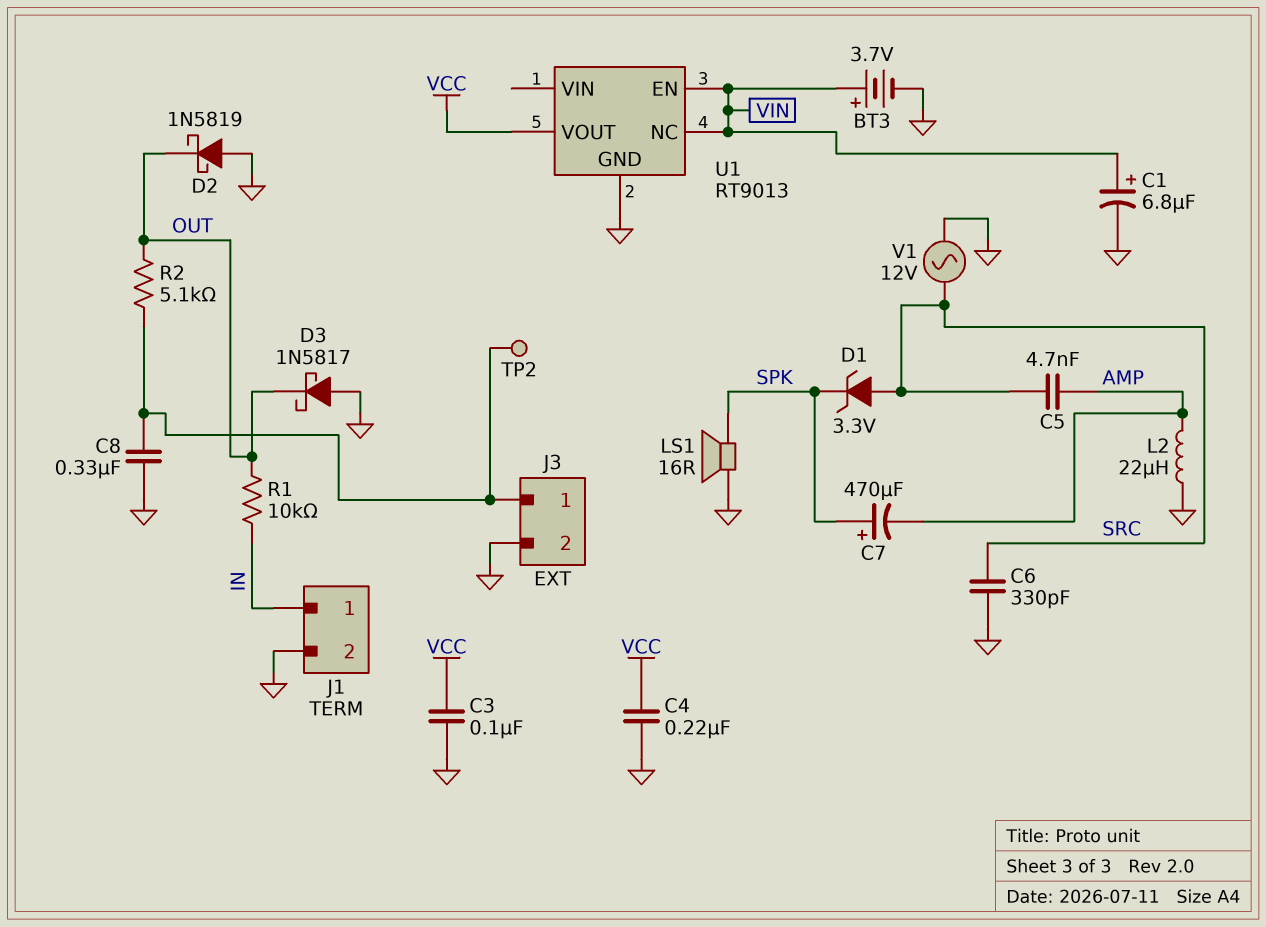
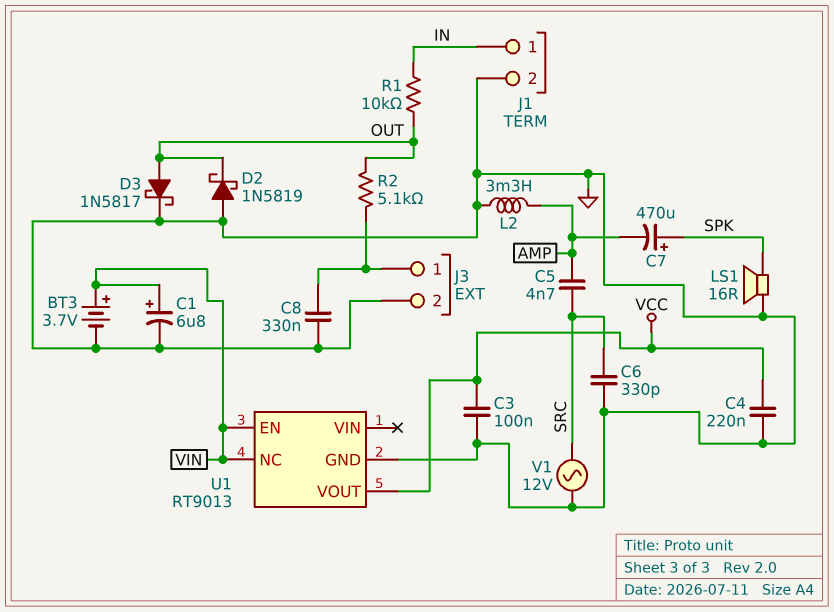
D1: zener 3.3V (A SRC, K SPK) -> none
D3: schottky 1N5817 (A GND, K OUT) -> schottky 1N5817 (A OUT, K GND)
L2: 22uH (AMP, GND) -> 3.3mH (AMP, GND)
TP2: test point (J3/1) -> none

